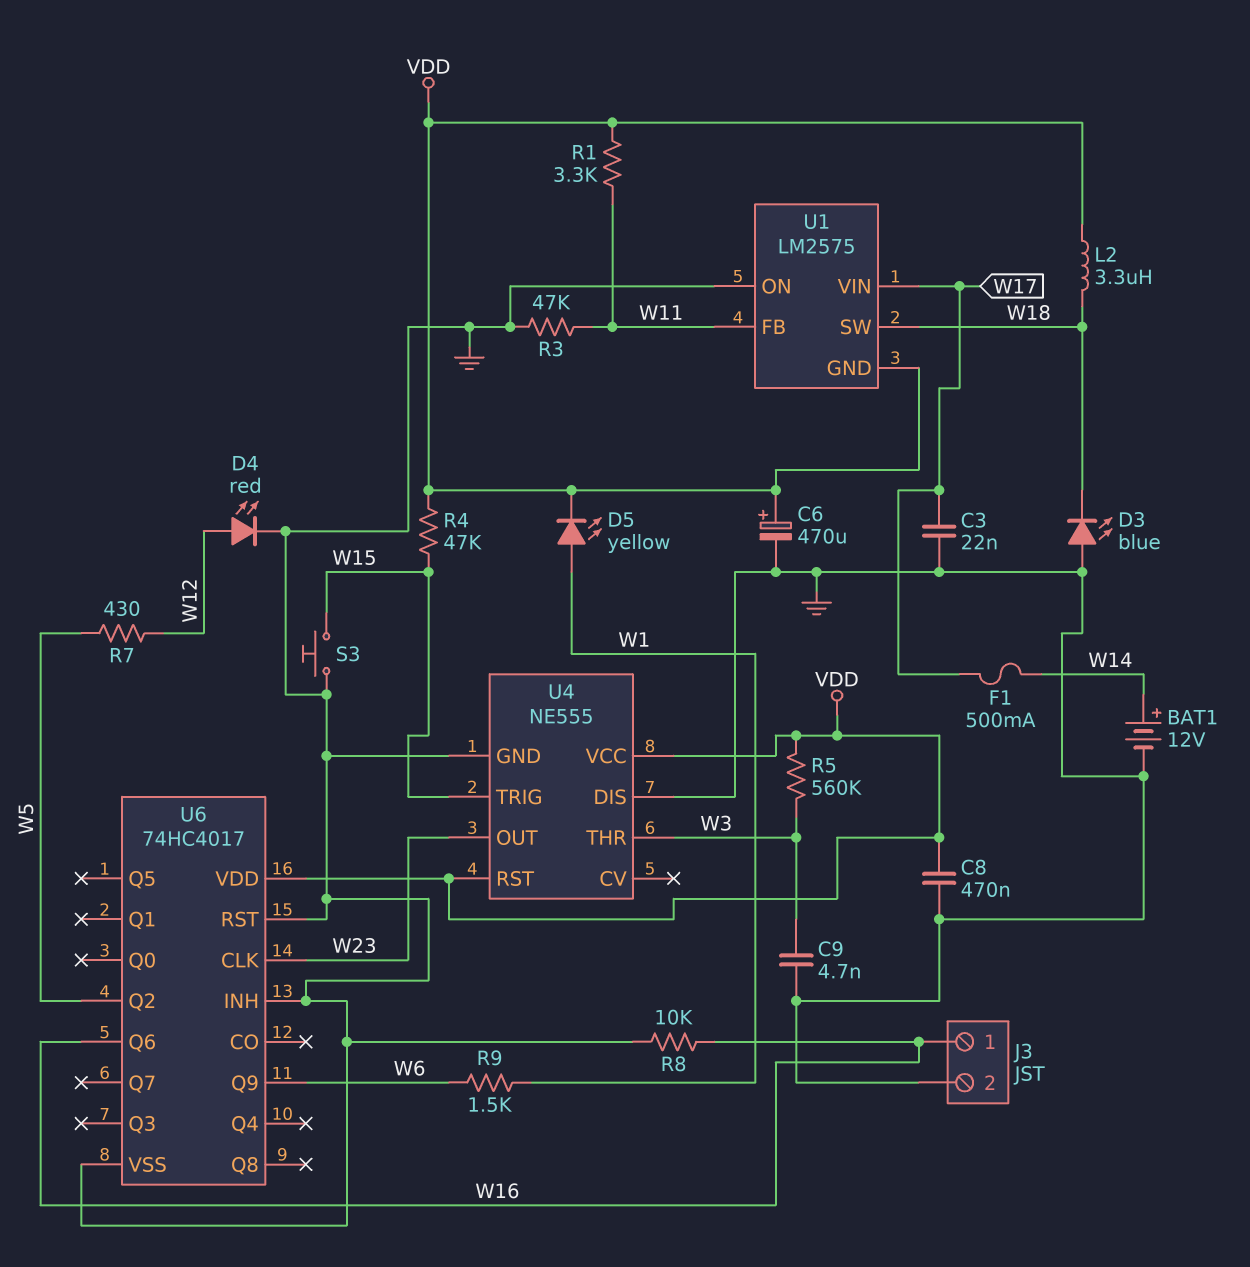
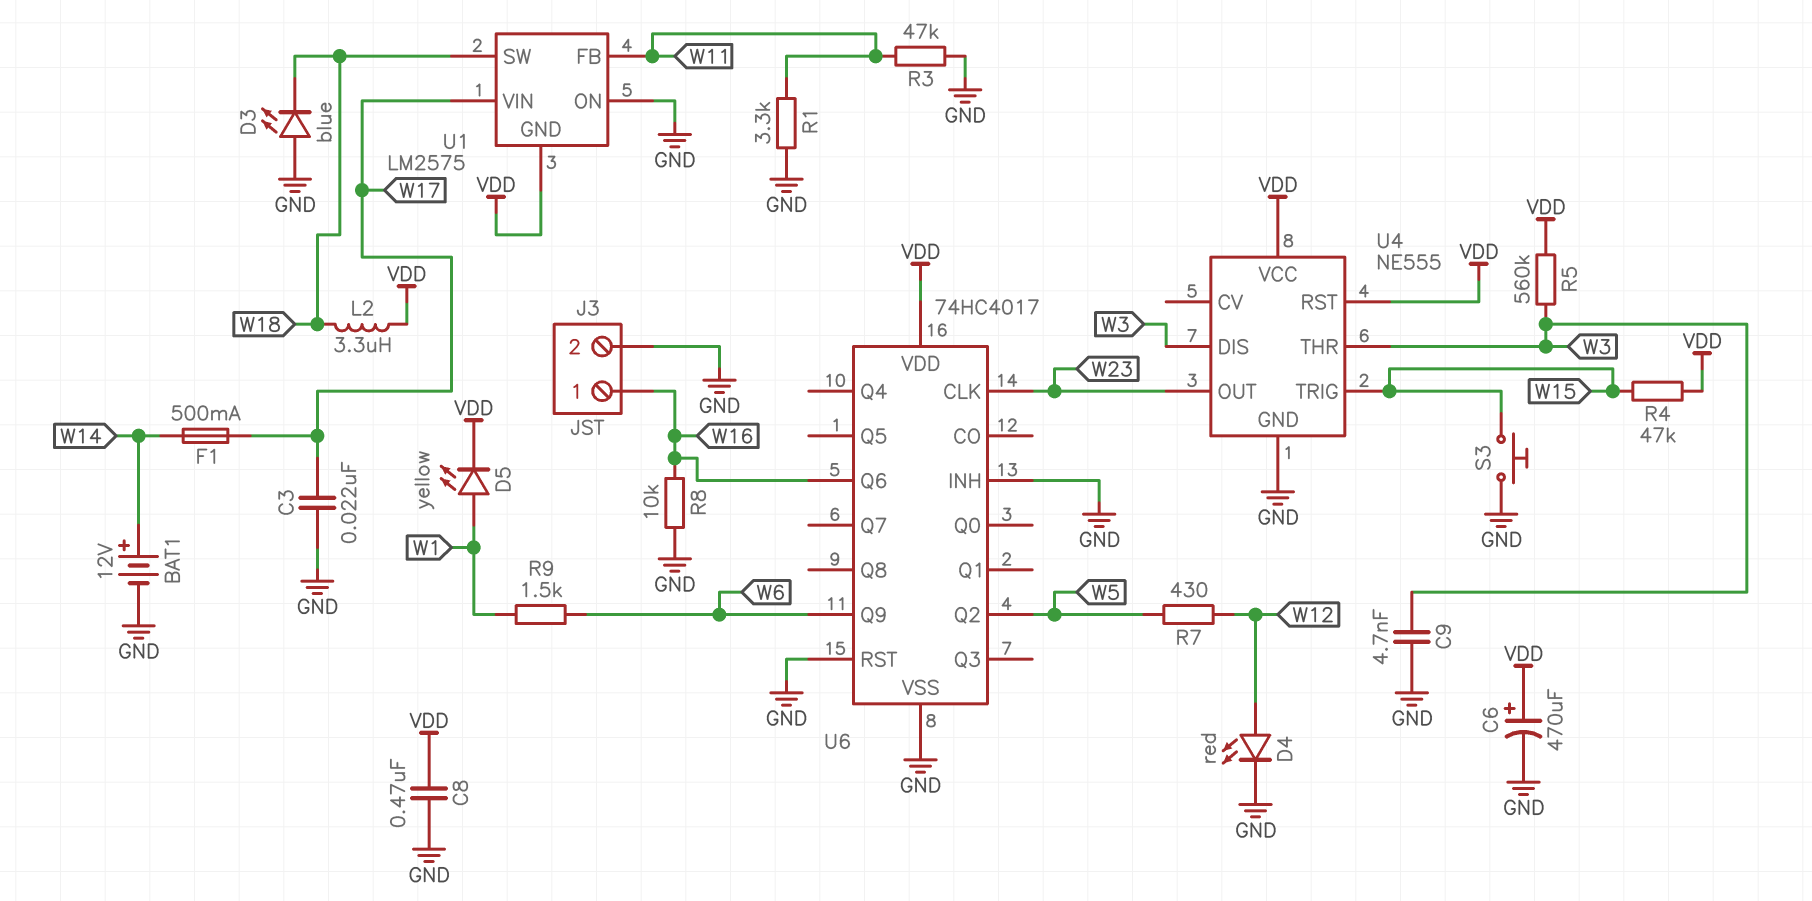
R1: 3.3k (VDD, W11) -> 3.3k (GND, W11)
U4 pin DIS: GND -> W3

